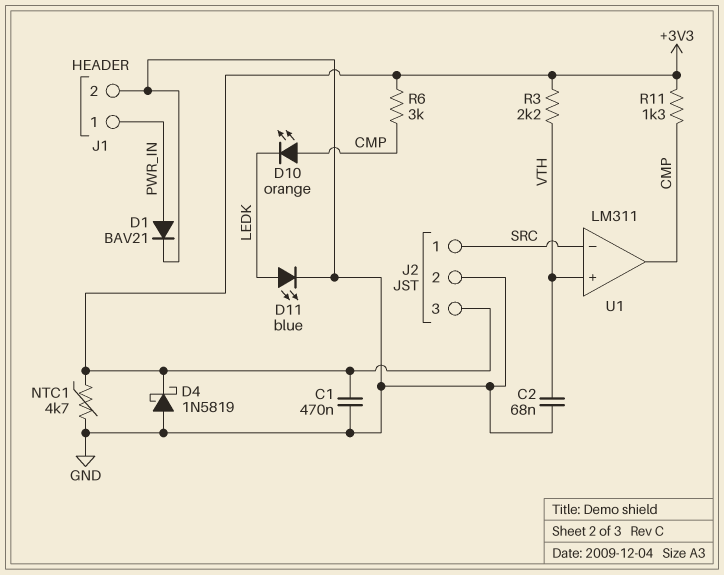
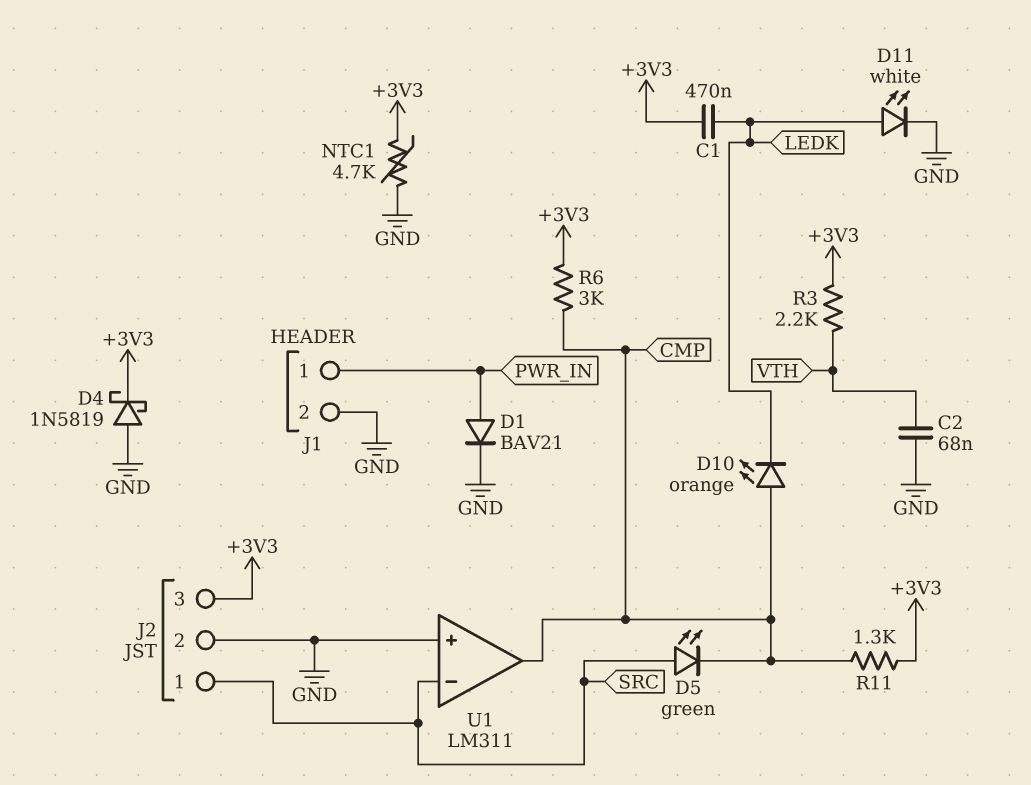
C1: 470nF (+3V3, GND) -> 470nF (+3V3, LEDK)
D5: none -> LED green (A SRC, K CMP)
D11: LED blue (A LEDK, K GND) -> LED white (A LEDK, K GND)
U1 pin in+: VTH -> GND

